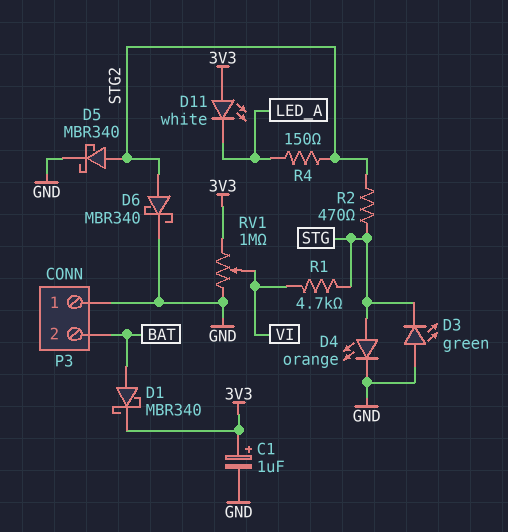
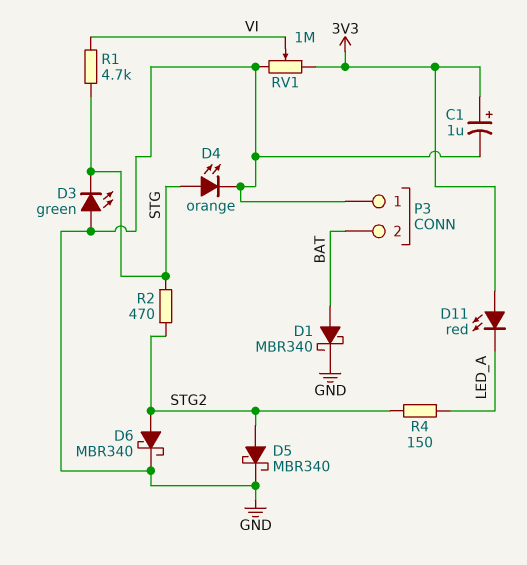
D1: schottky MBR340 (A BAT, K 3V3) -> schottky MBR340 (A BAT, K GND)
D11: LED white (A 3V3, K LED_A) -> LED red (A 3V3, K LED_A)

